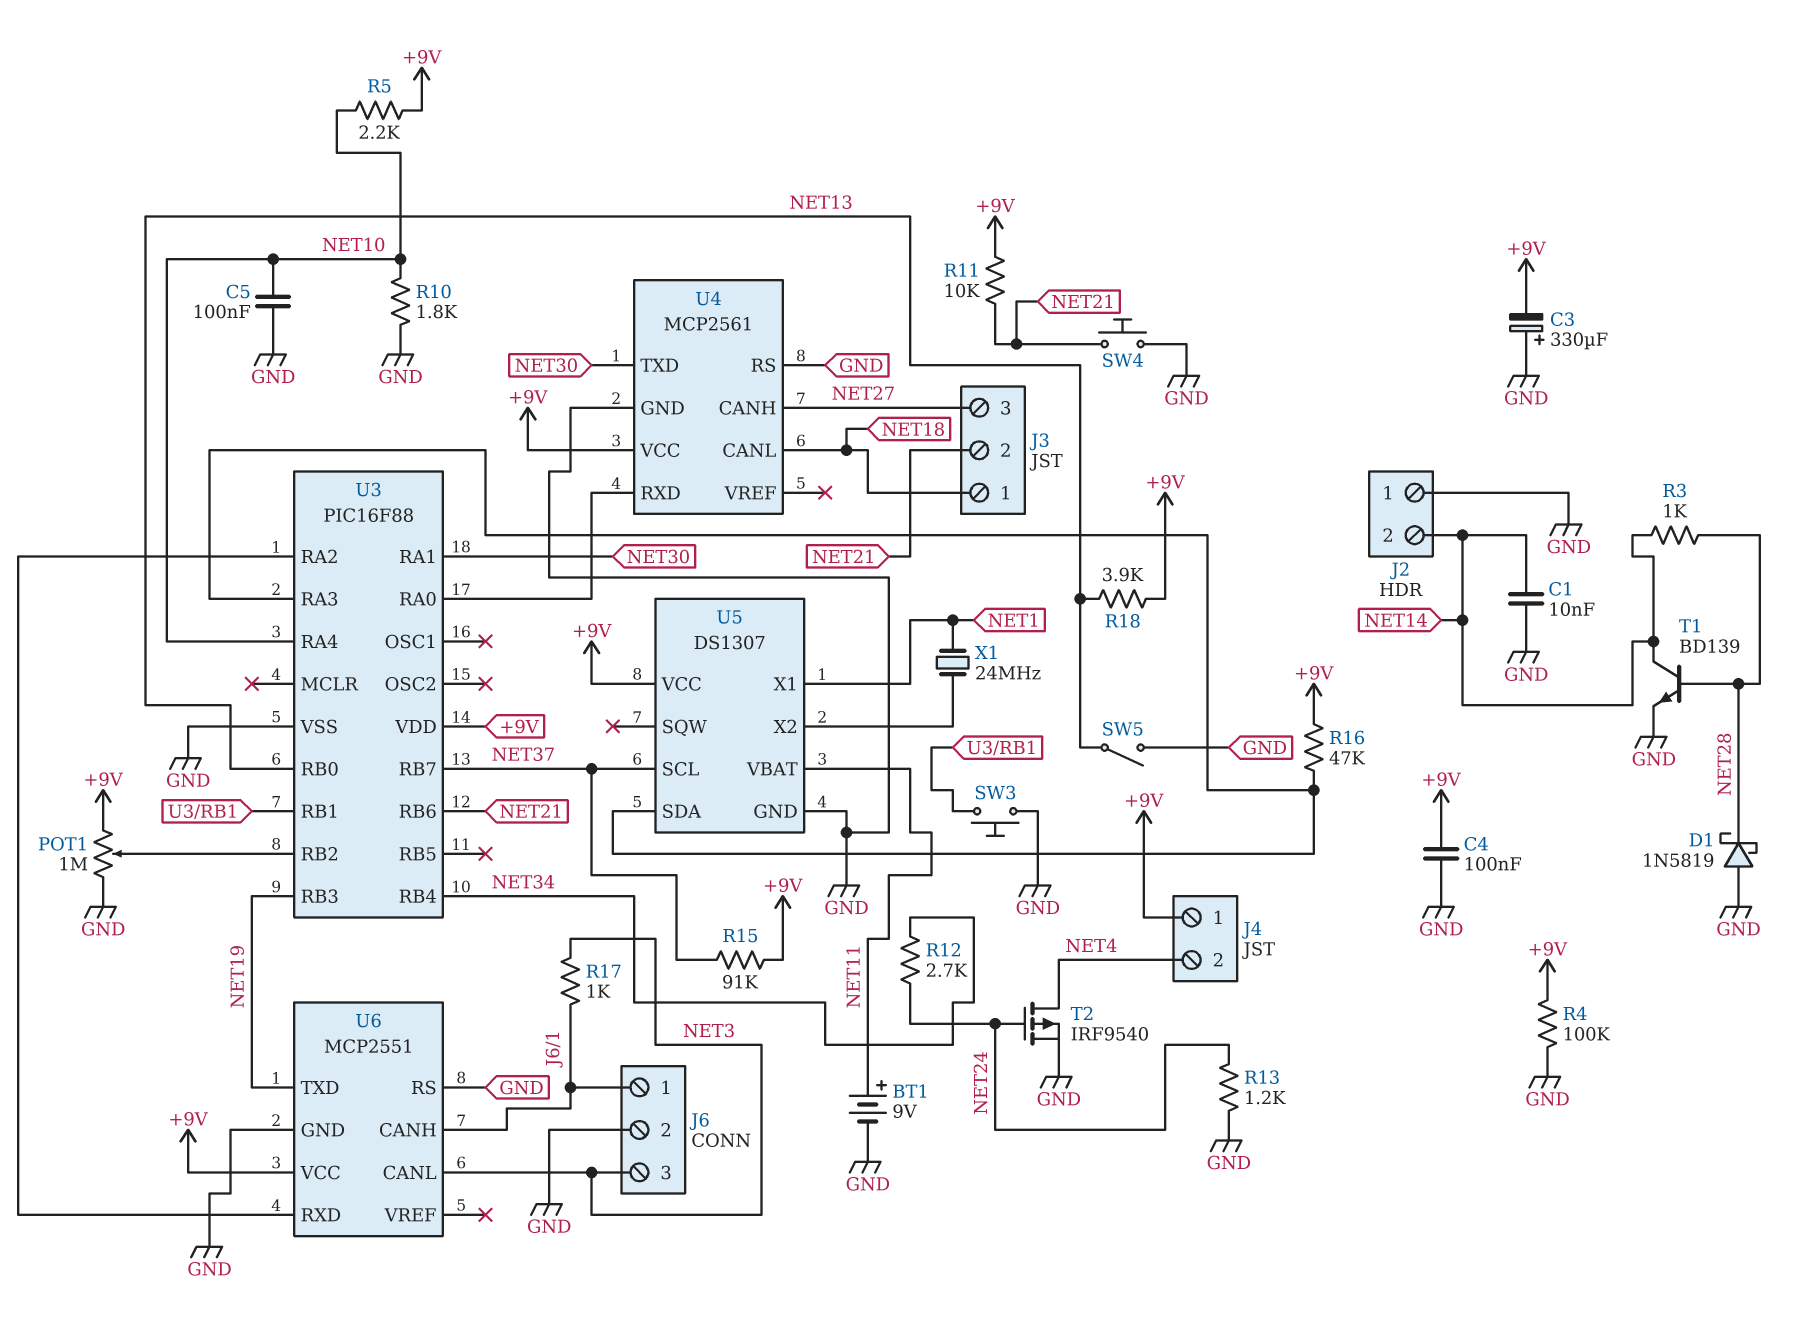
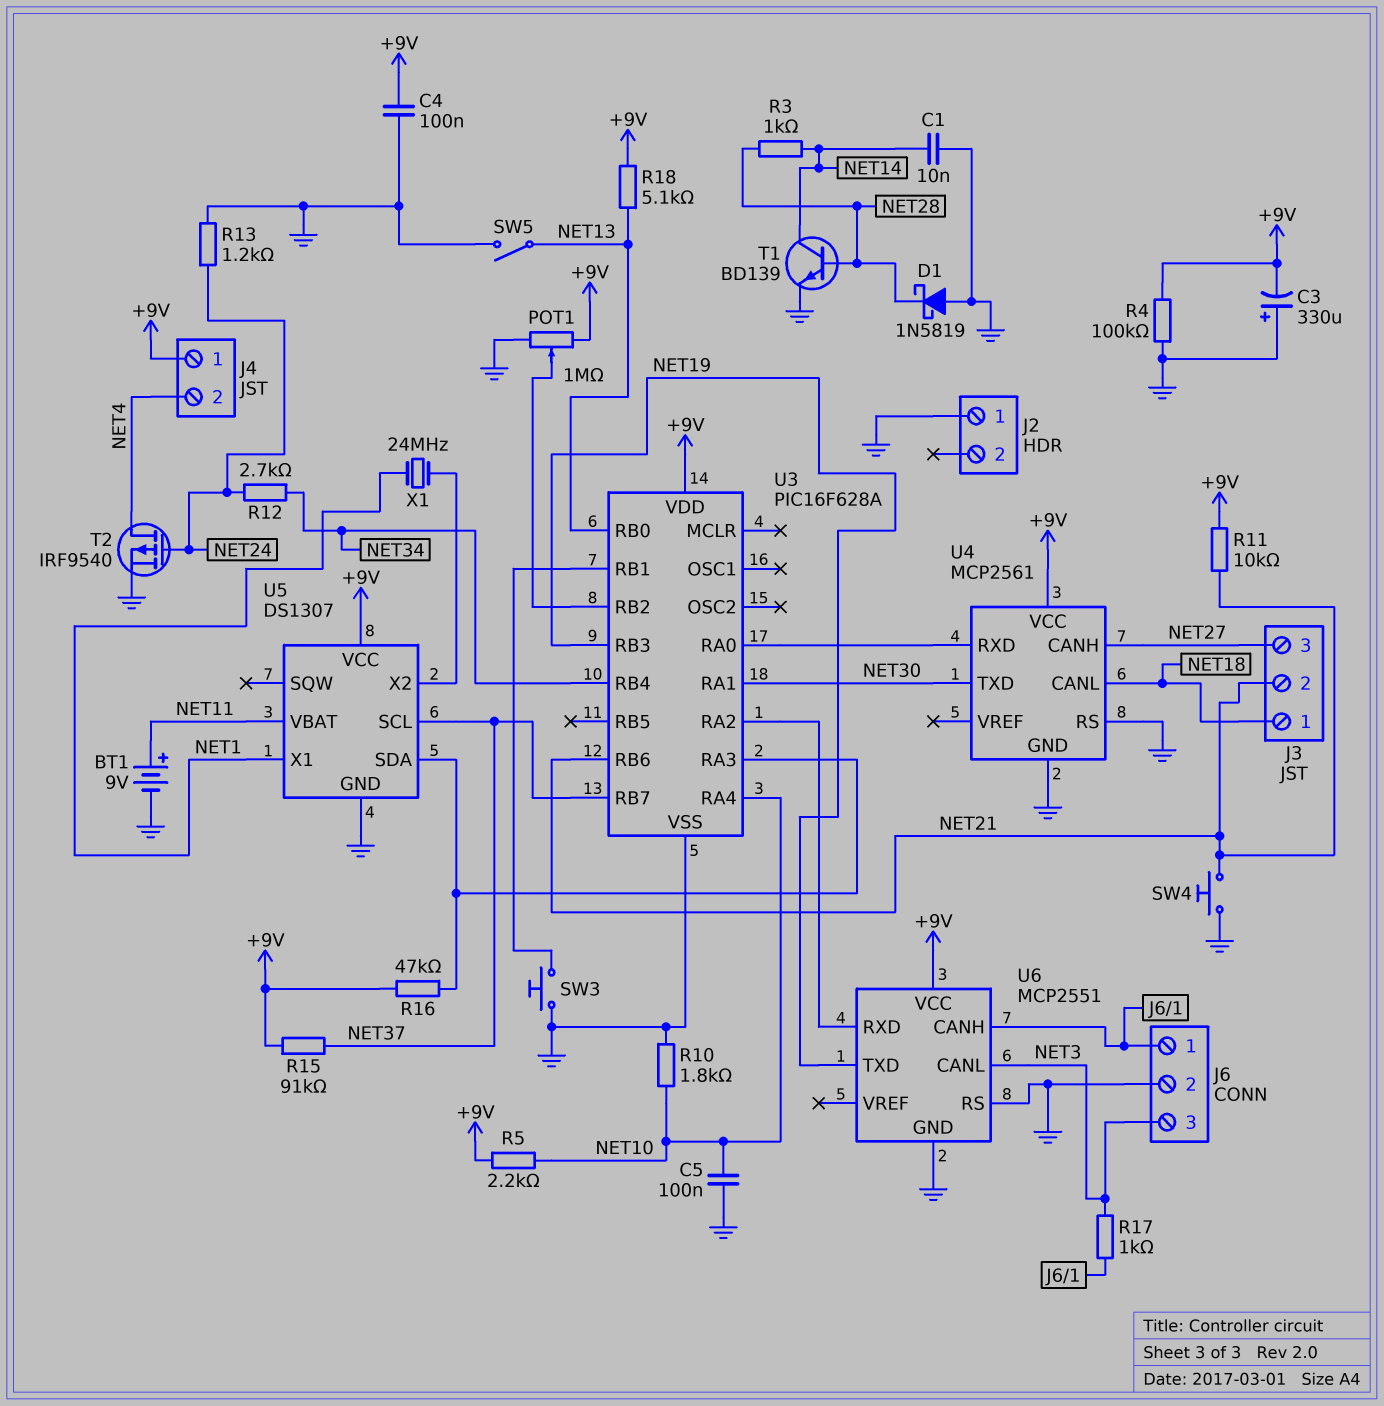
J2 pin 2: NET14 -> none
R18: 3.9k (+9V, NET13) -> 5.1k (+9V, NET13)
U3: PIC16F88 -> PIC16F628A

